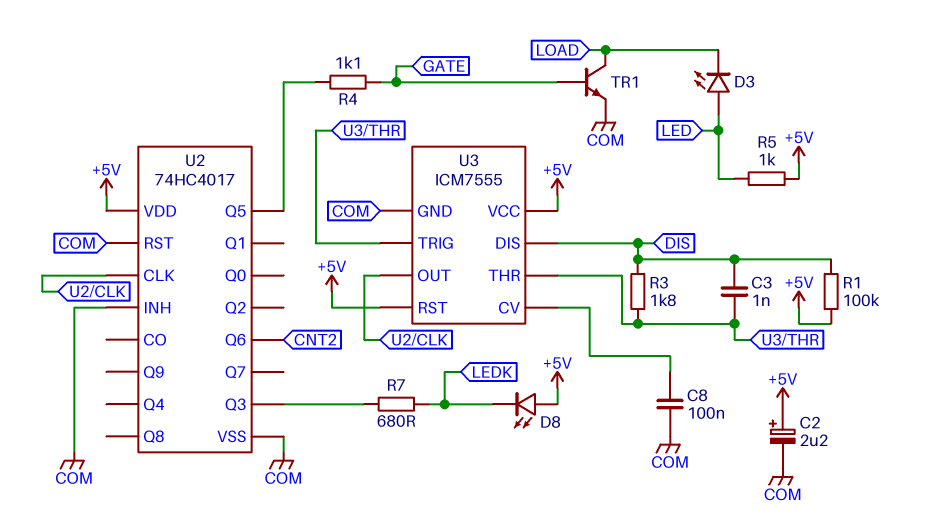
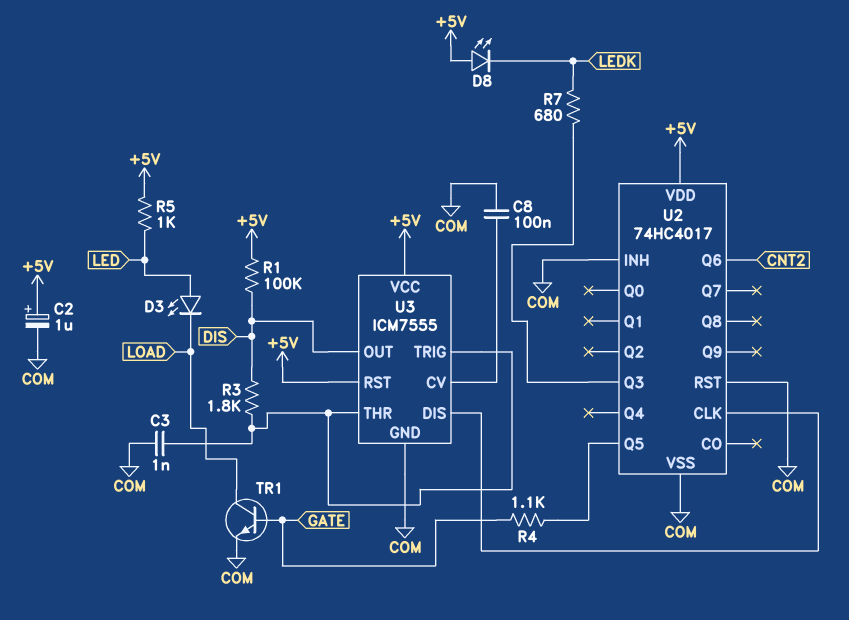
C2: 2.2uF (plus +5V, minus COM) -> 1uF (plus +5V, minus COM)
C3: 1nF (DIS, U3/THR) -> 1nF (COM, U3/THR)
U3 pin DIS: DIS -> U2/CLK
U3 pin OUT: U2/CLK -> DIS

